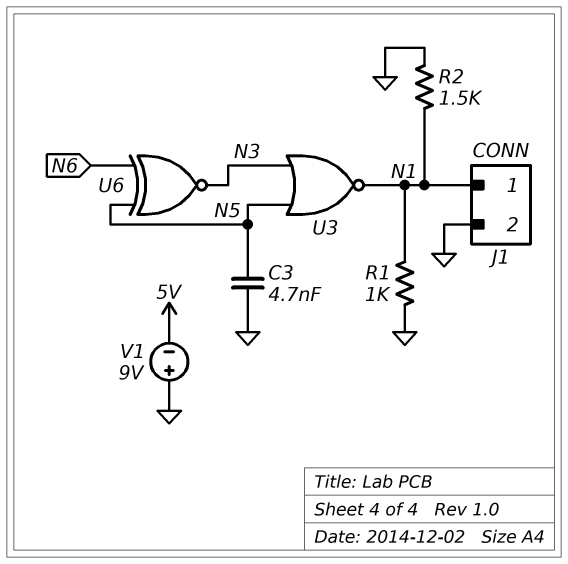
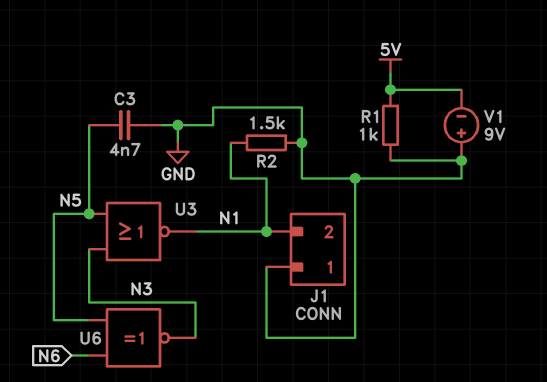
J1 pin 1: N1 -> GND
J1 pin 2: GND -> N1
R1: 1k (GND, N1) -> 1k (5V, GND)

